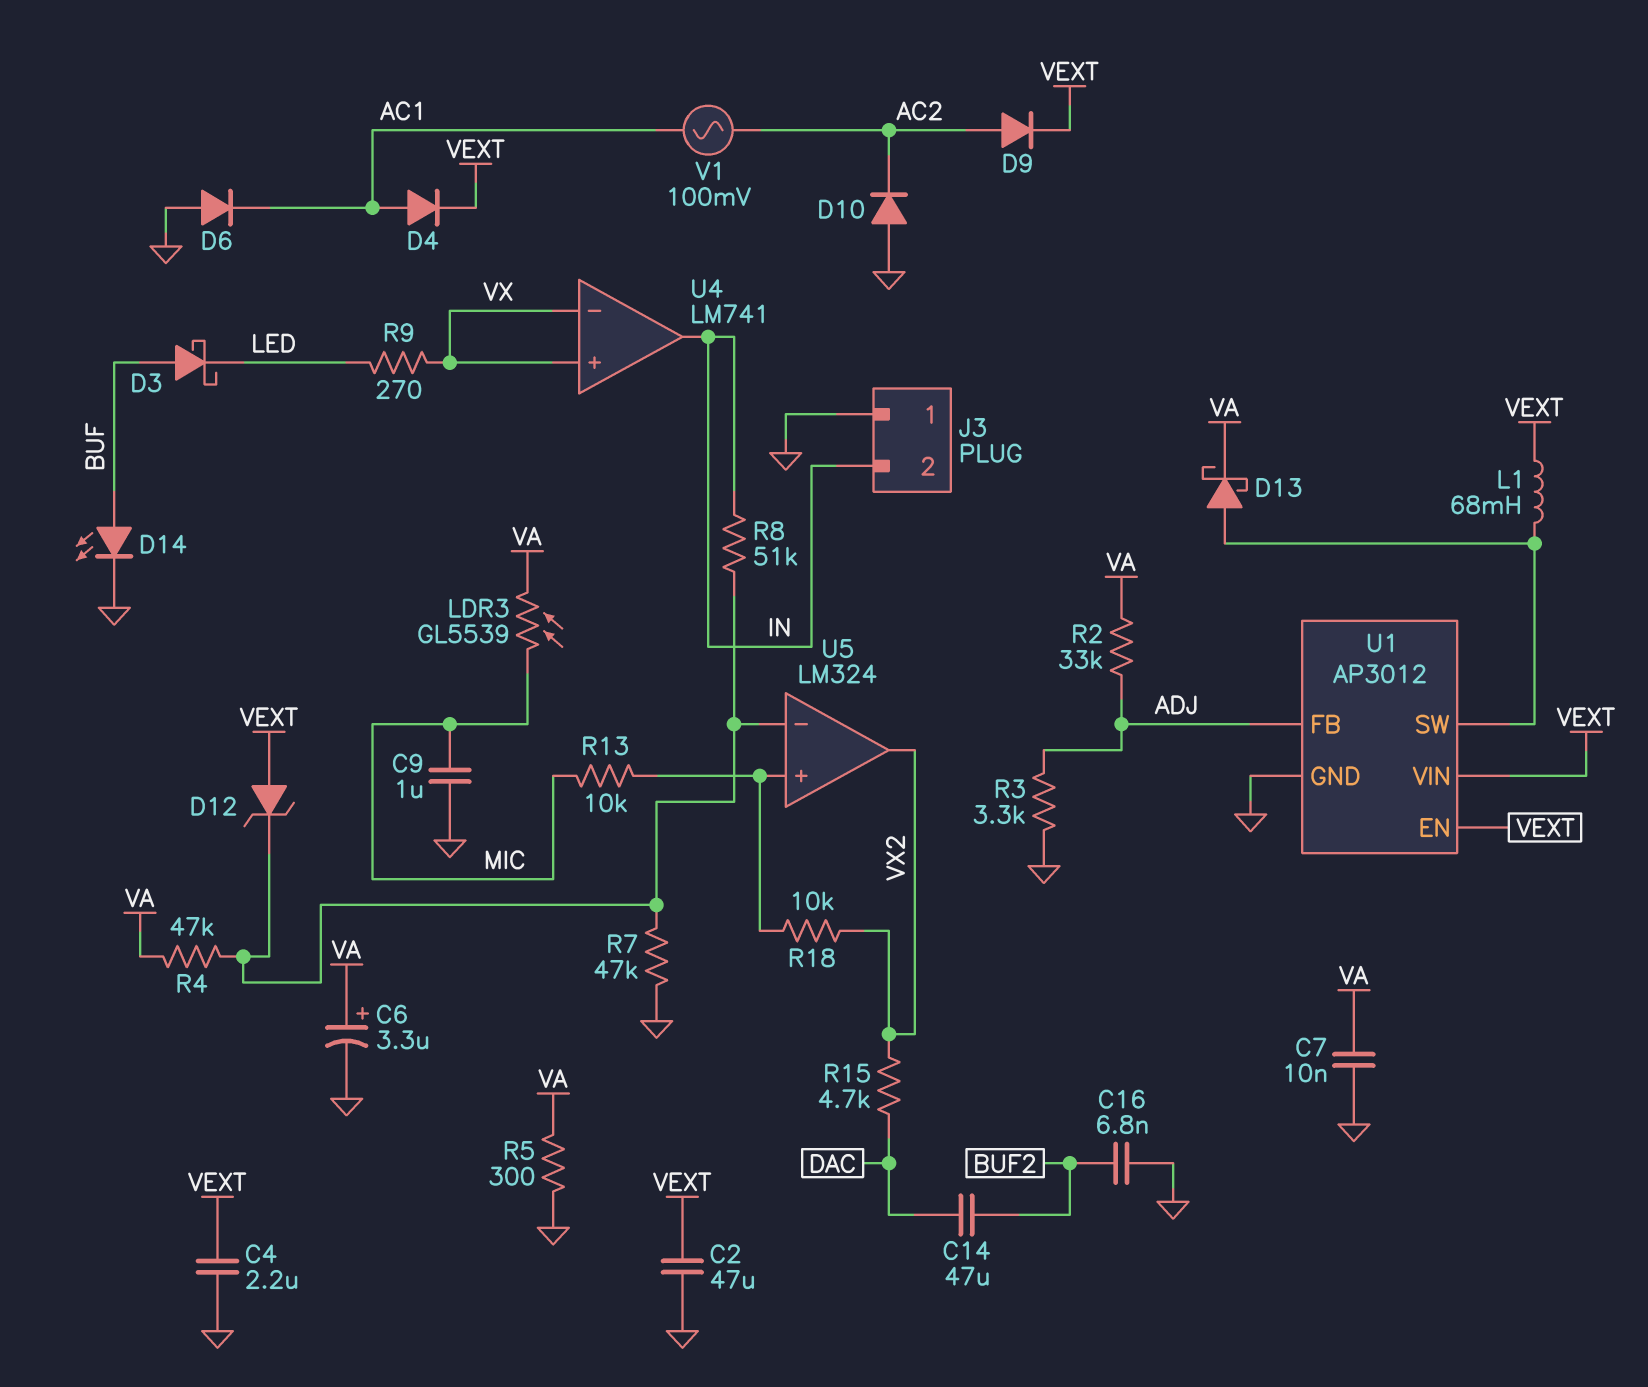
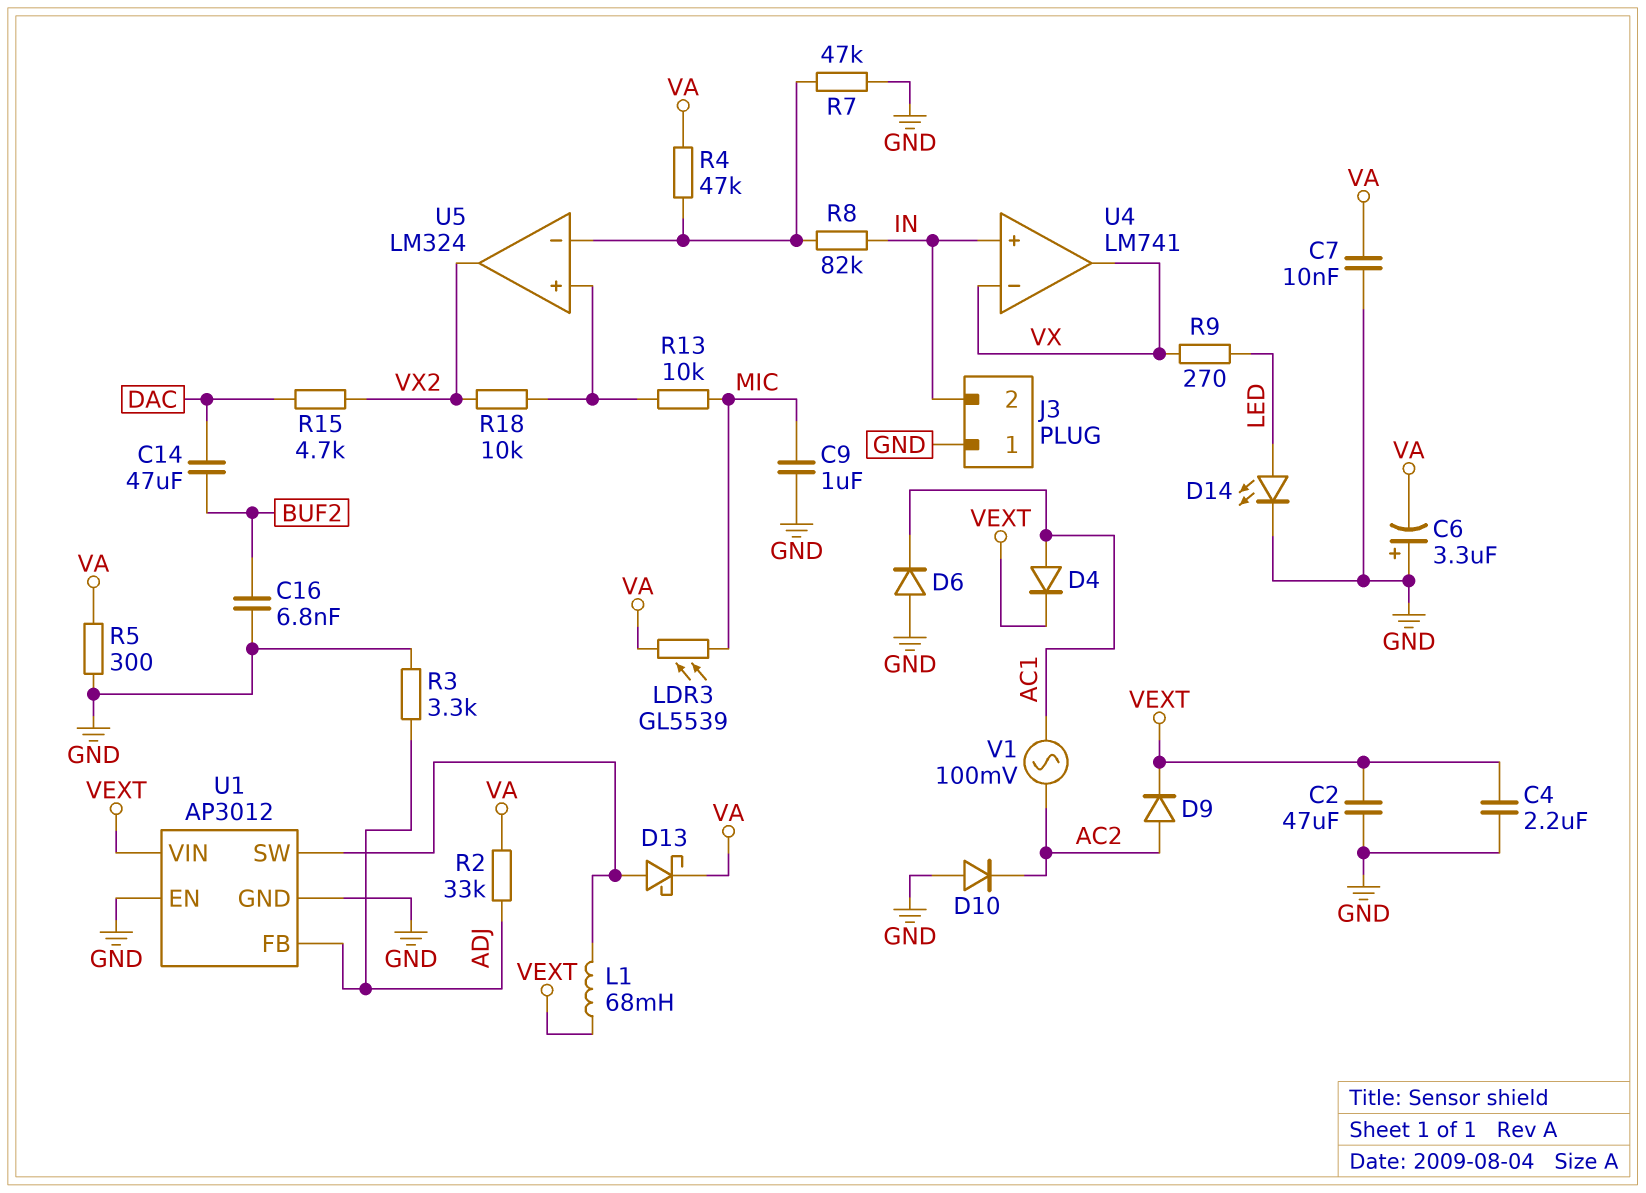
C6: 3.3uF (plus VA, minus GND) -> 3.3uF (plus GND, minus VA)
D3: schottky (A BUF, K LED) -> none
D12: zener (A VEXT, K U5/in-) -> none
D14: LED (A BUF, K GND) -> LED (A LED, K GND)
R8: 51k (IN, U5/in-) -> 82k (IN, U5/in-)
U1 pin EN: VEXT -> GND
U4 pin in+: VX -> IN
U4 pin out: IN -> VX

